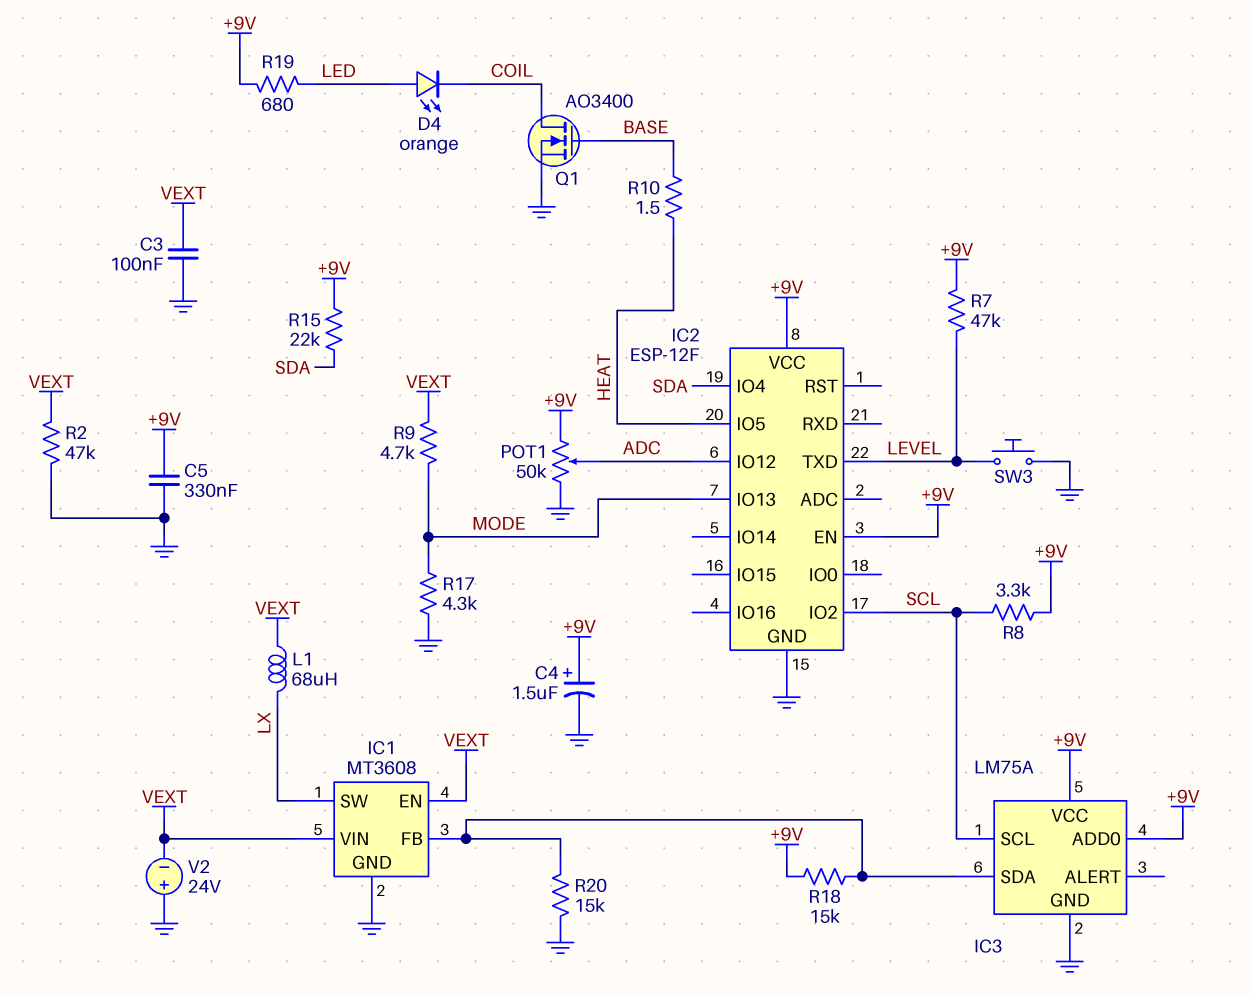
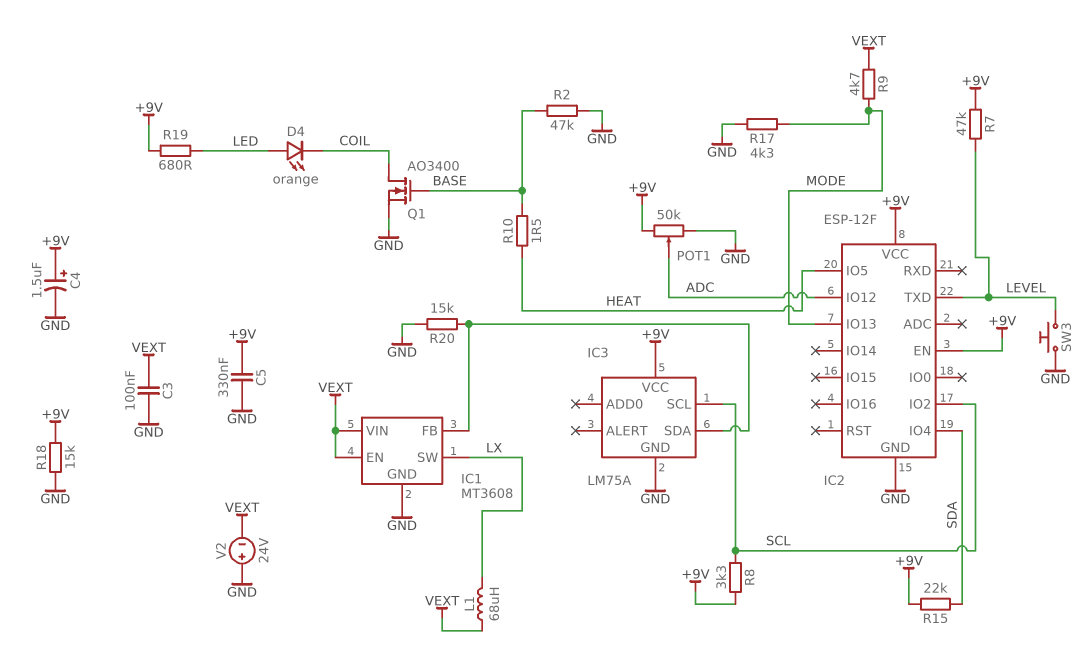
IC3 pin ADD0: +9V -> none
R2: 47k (GND, VEXT) -> 47k (BASE, GND)
R18: 15k (+9V, IC1/FB) -> 15k (+9V, GND)

